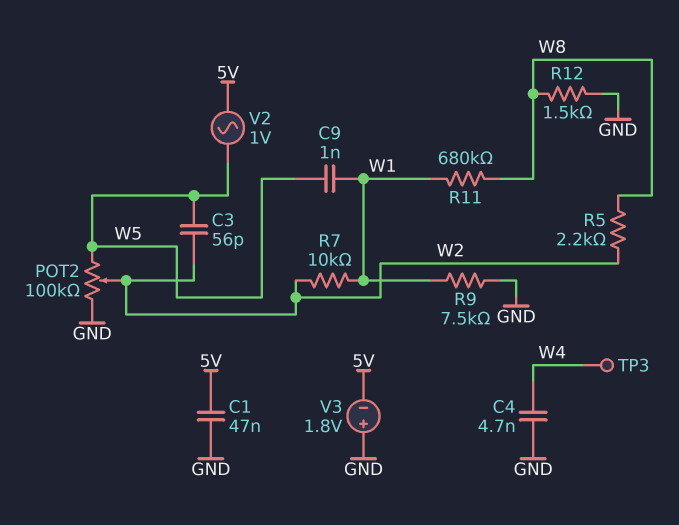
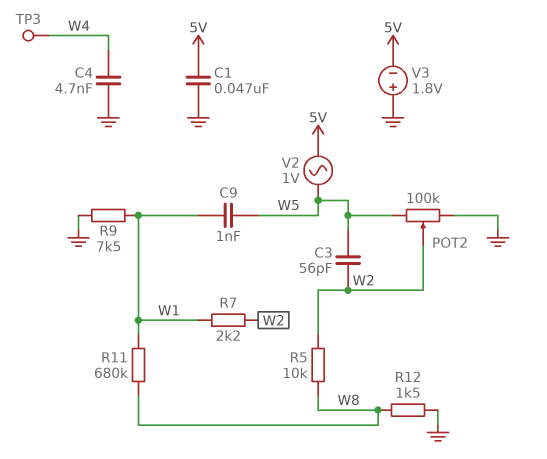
R5: 2.2k (W2, W8) -> 10k (W2, W8)
R7: 10k (W1, W2) -> 2.2k (W1, W2)

